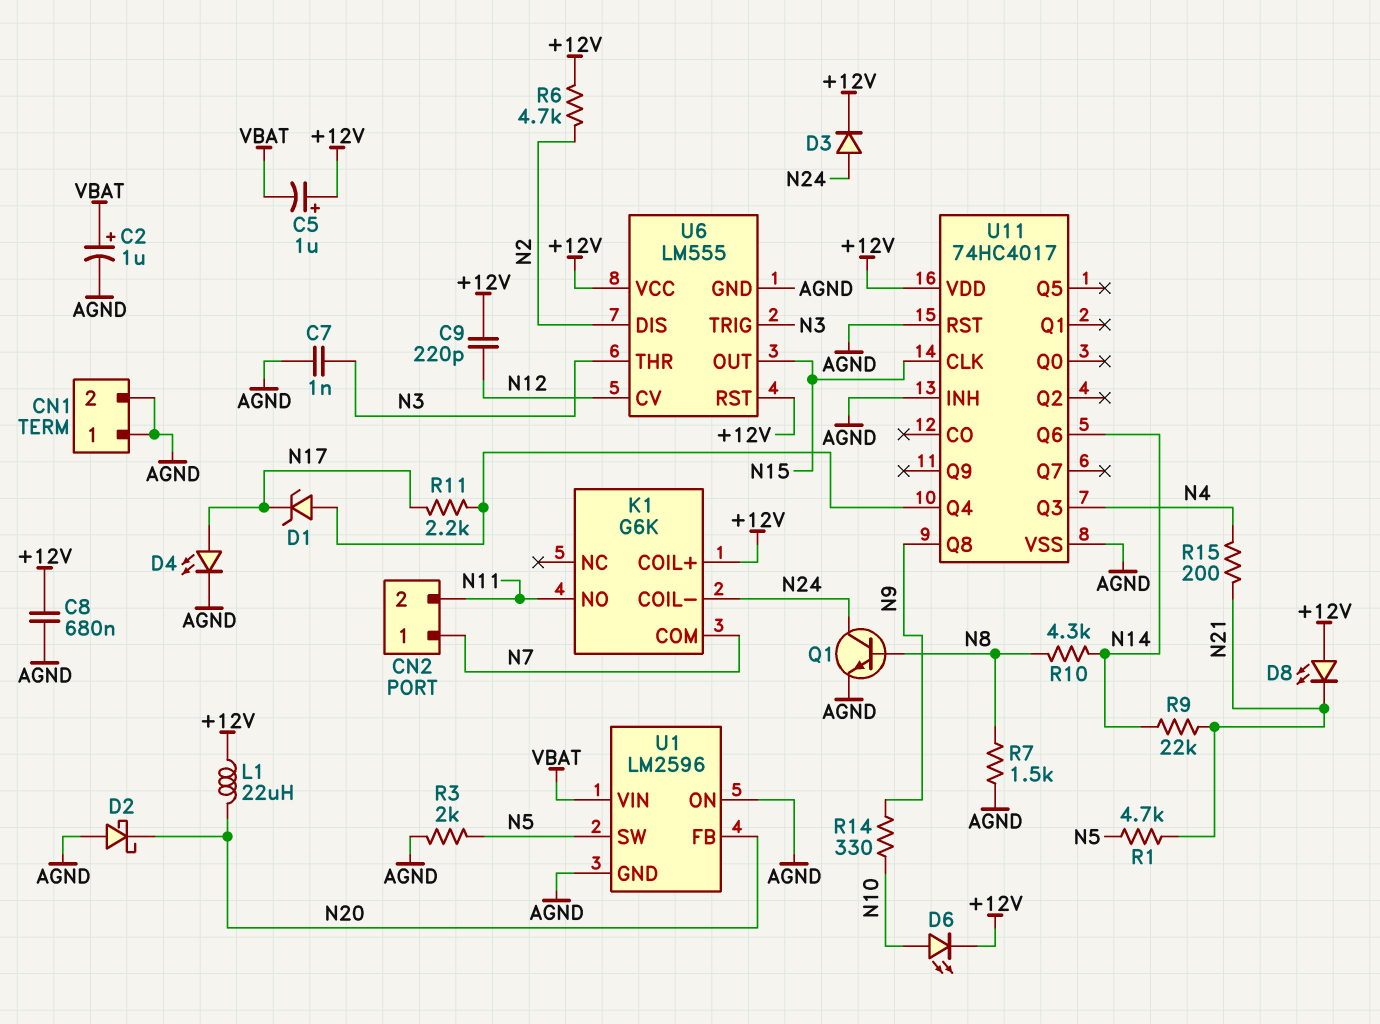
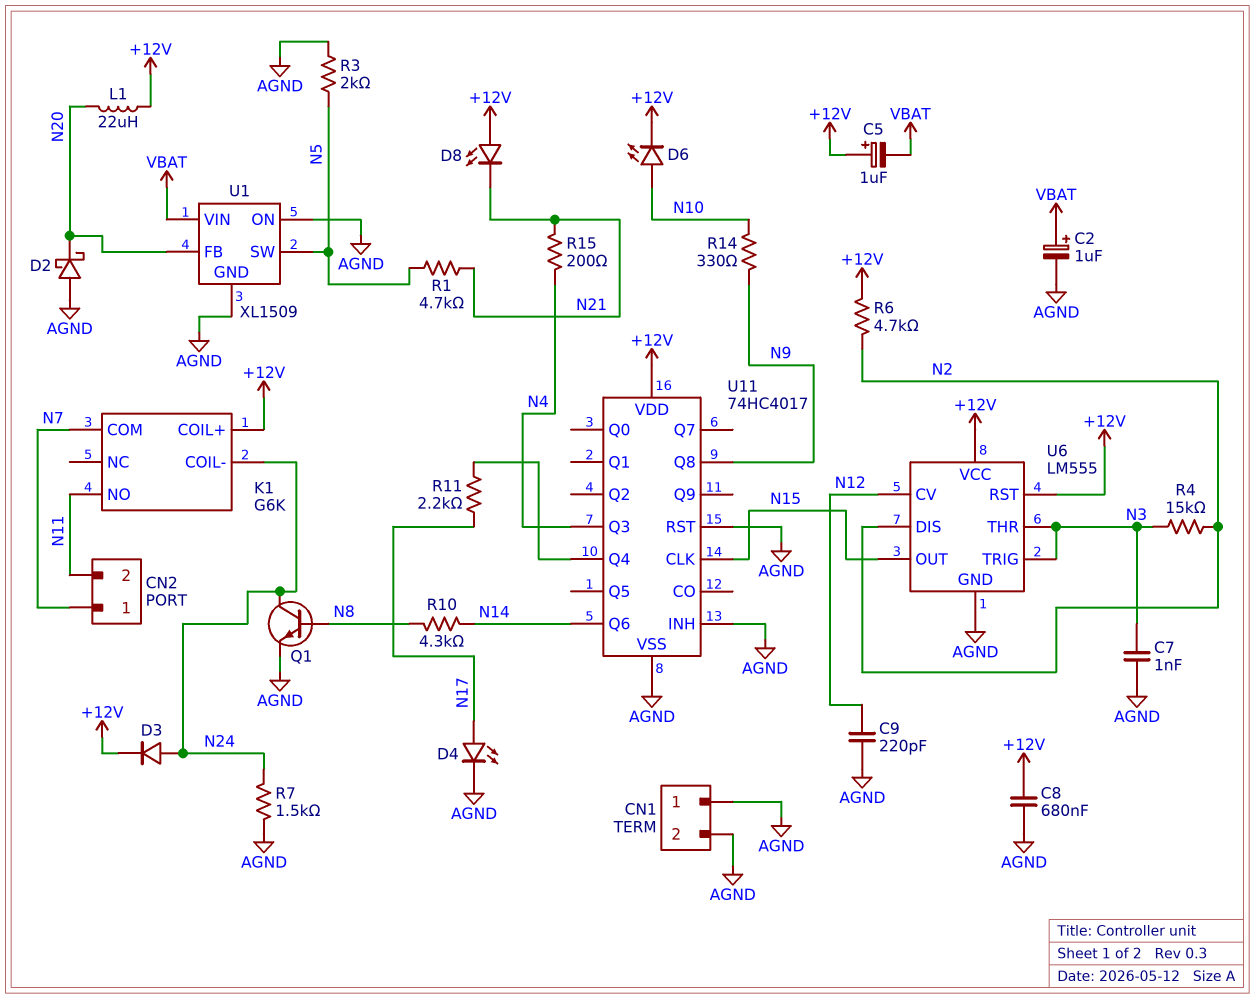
C9: 220pF (+12V, N12) -> 220pF (AGND, N12)
D1: zener (A U11/Q4, K N17) -> none
R4: none -> 15k (N2, N3)
R7: 1.5k (AGND, N8) -> 1.5k (AGND, N24)
R9: 22k (N14, N21) -> none
U1: LM2596 -> XL1509

